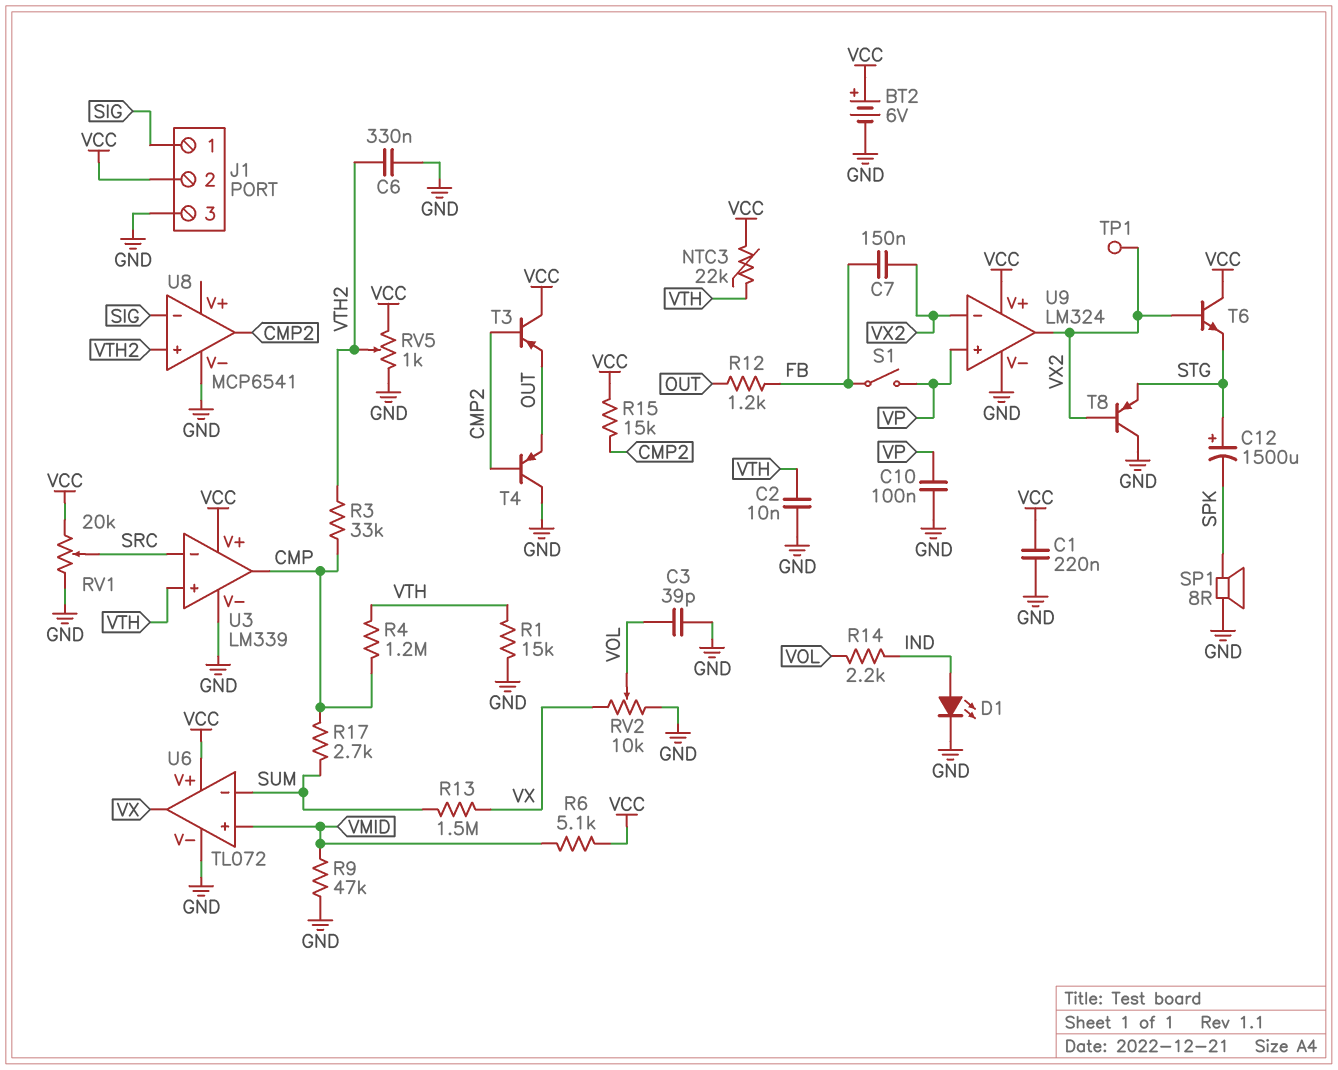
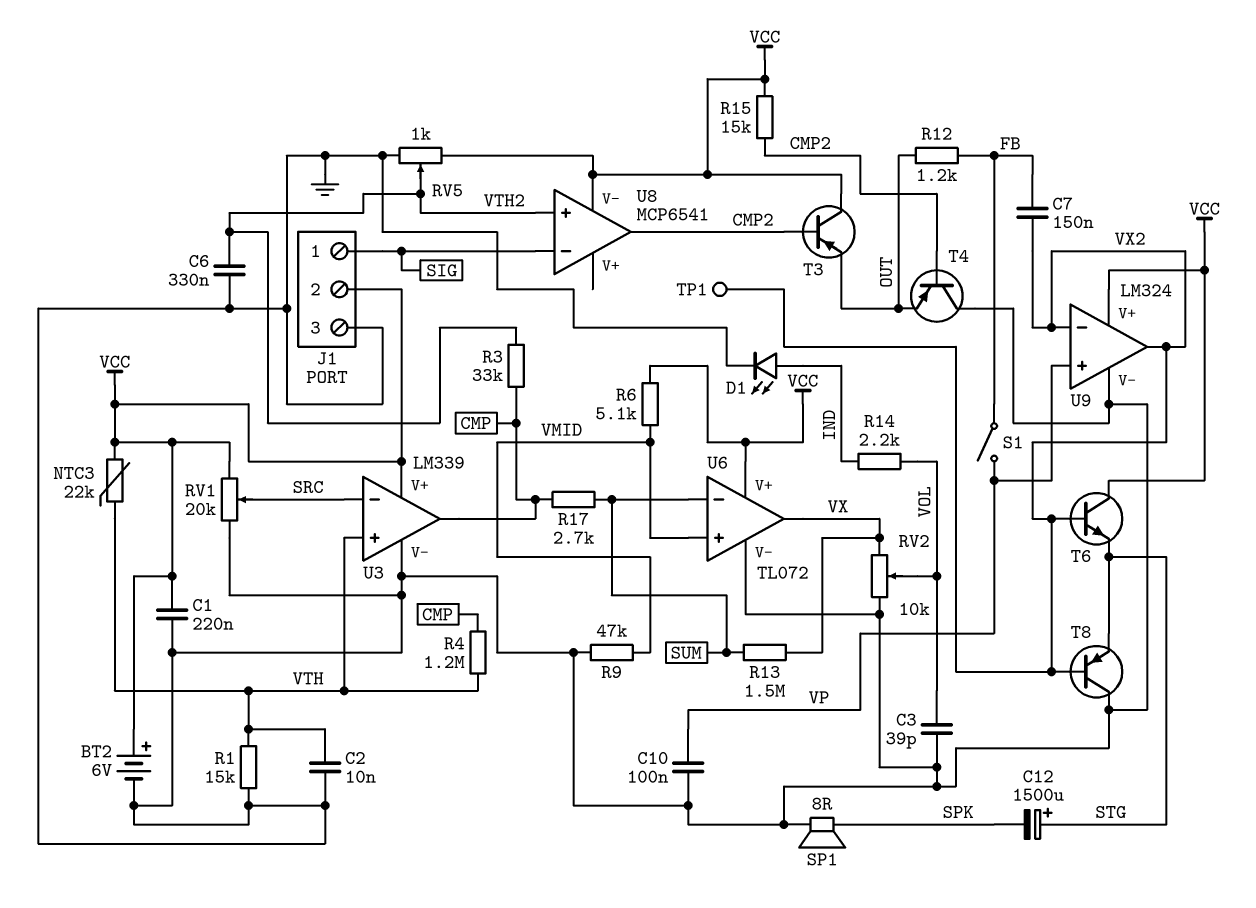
U8 pin V-: GND -> VCC

